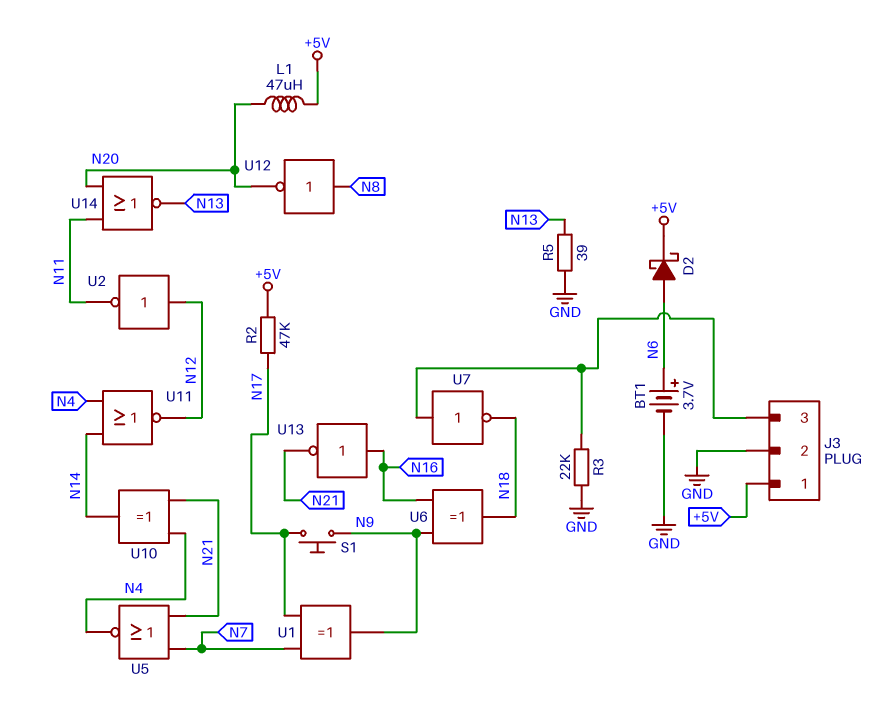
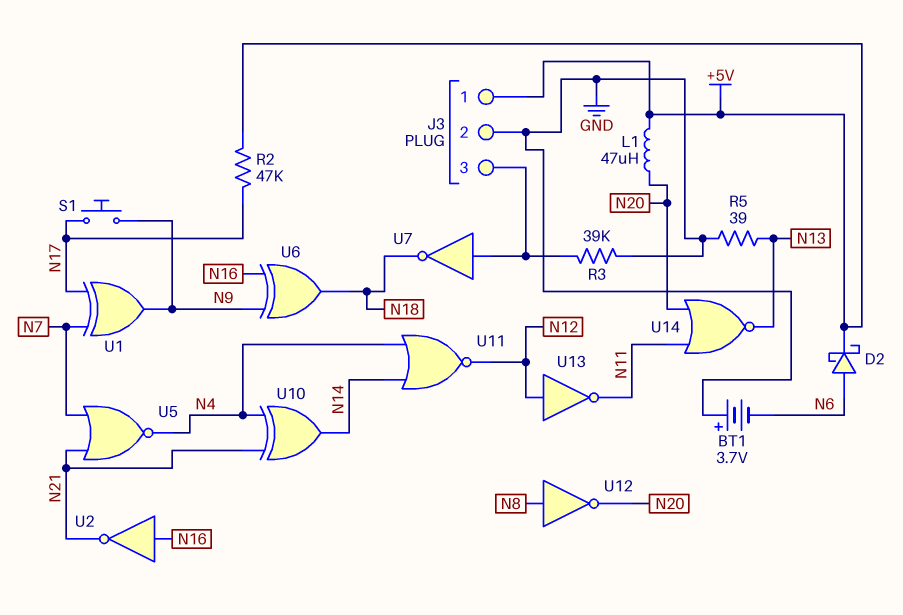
BT1: 3.7V (plus N6, minus GND) -> 3.7V (plus GND, minus N6)
R3: 22k (GND, J3/3) -> 39k (GND, J3/3)
U2: NOT (in N12, out N11) -> NOT (in N16, out N21)
U13: NOT (in N16, out N21) -> NOT (in N12, out N11)

